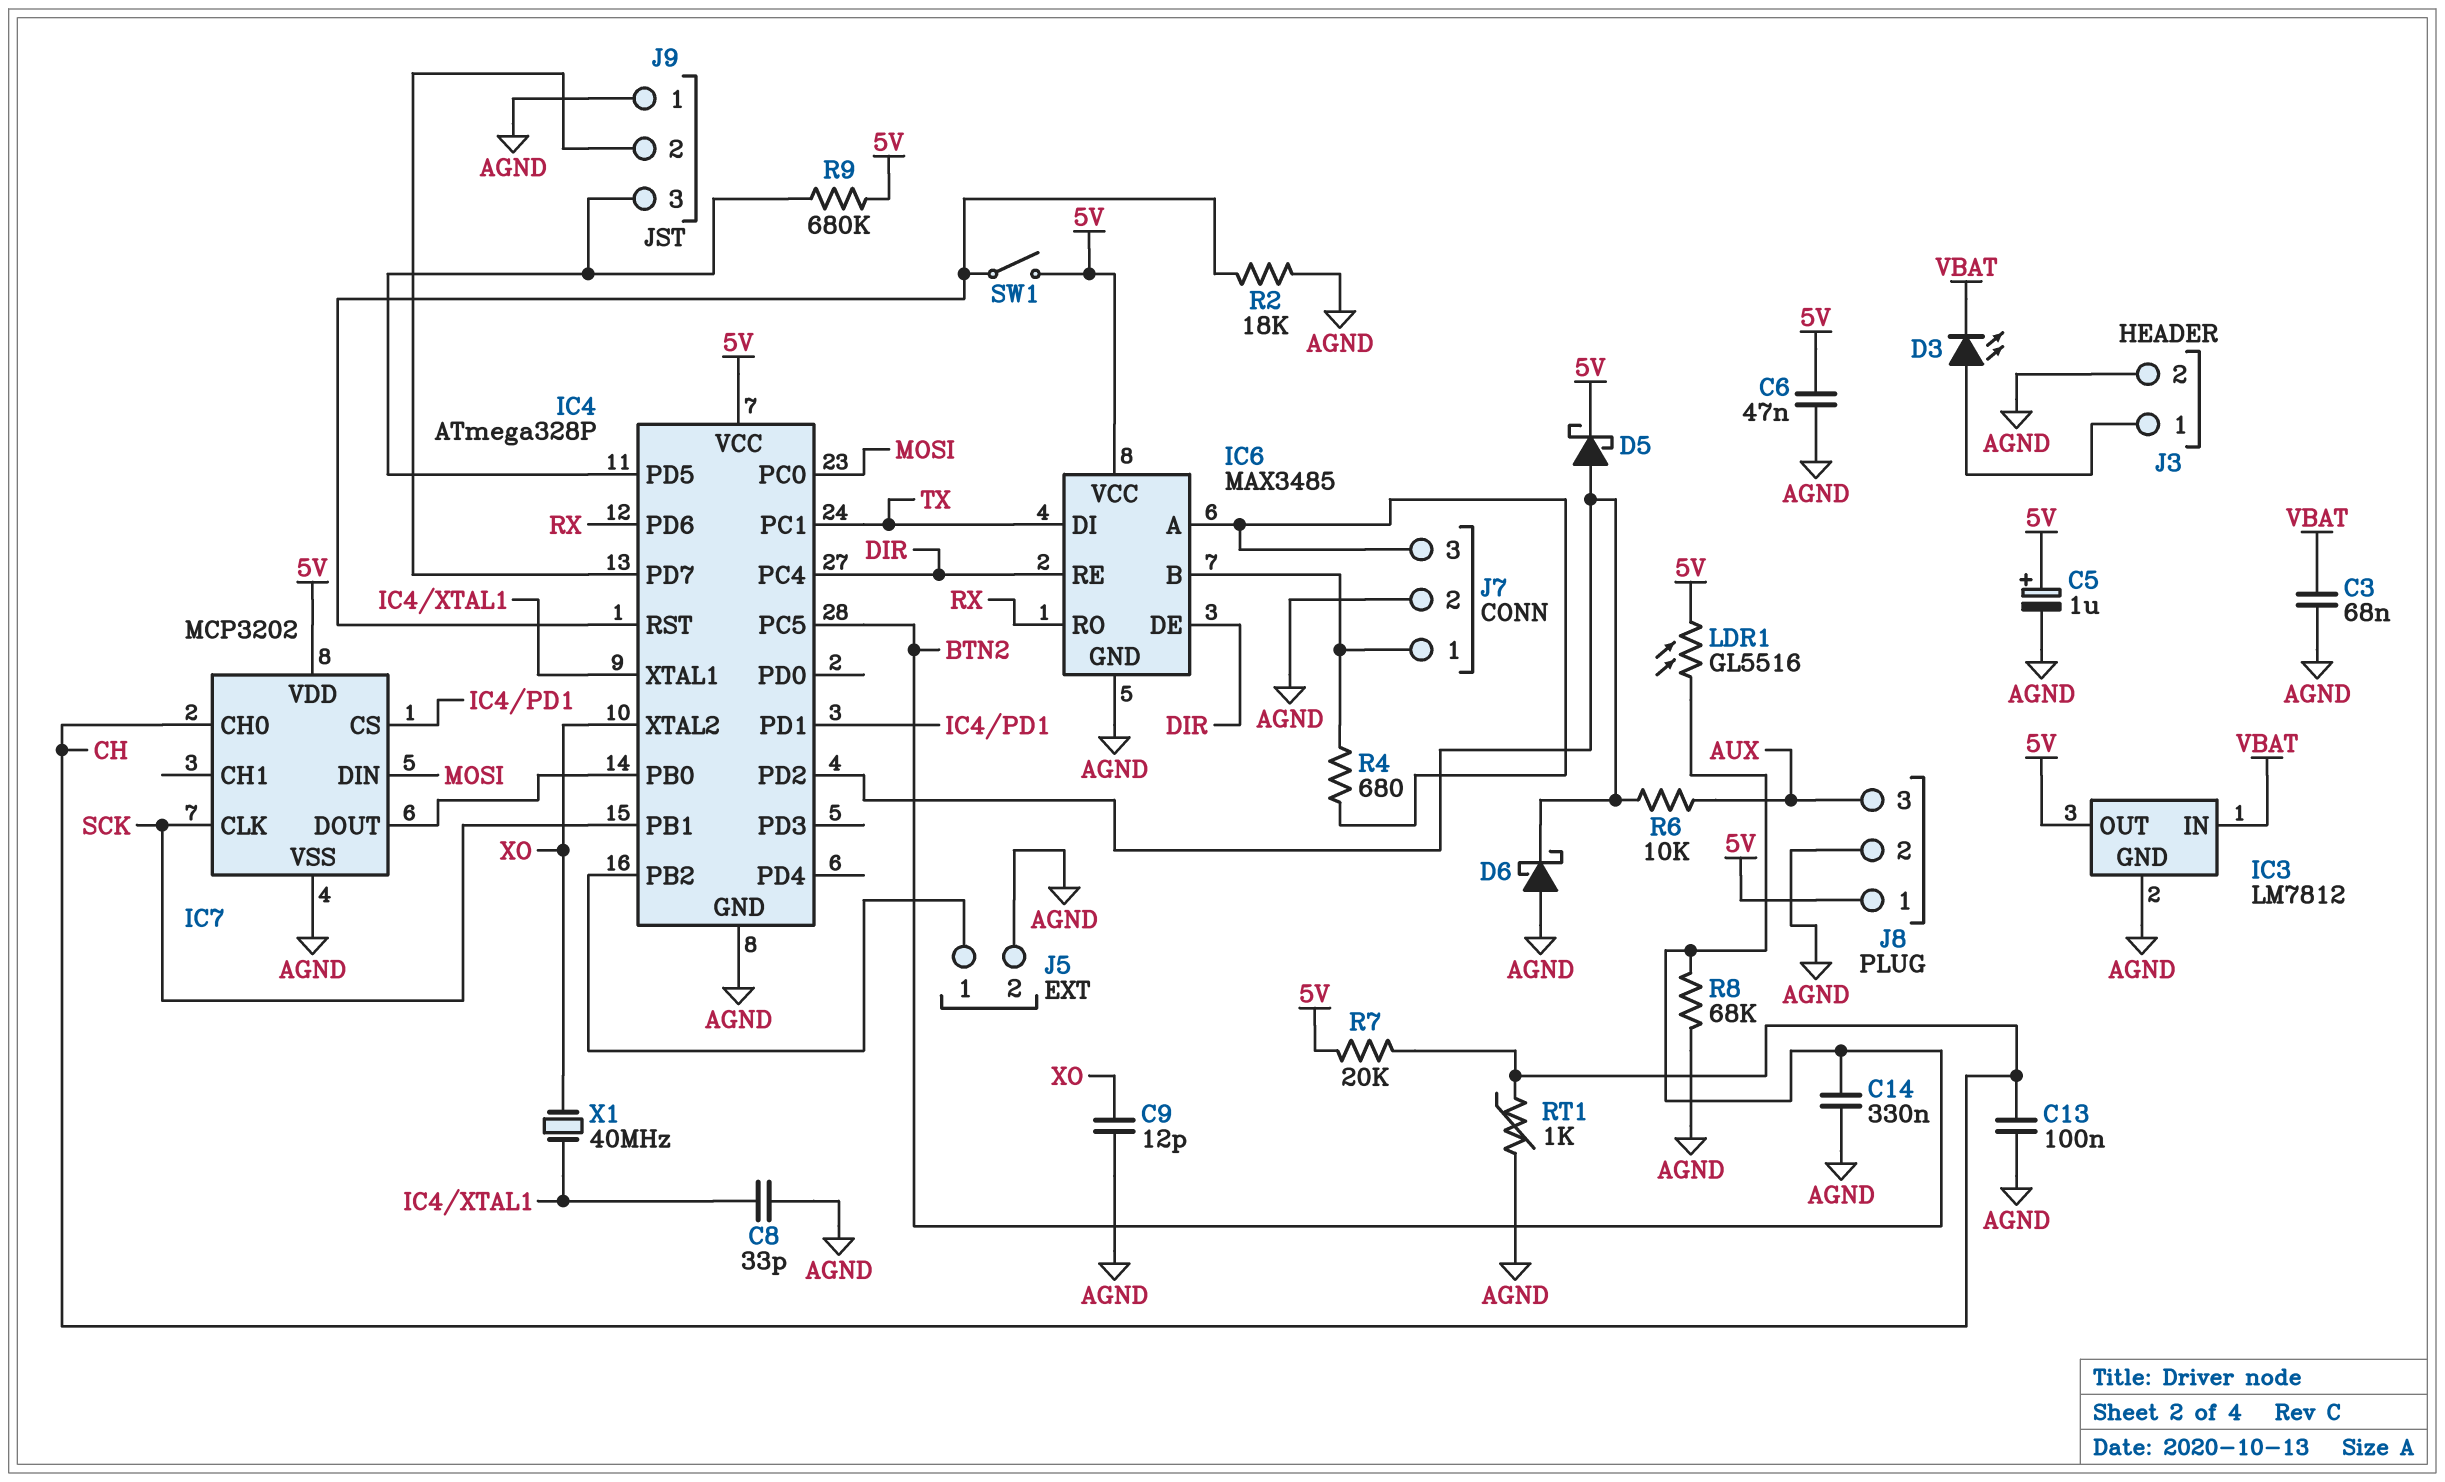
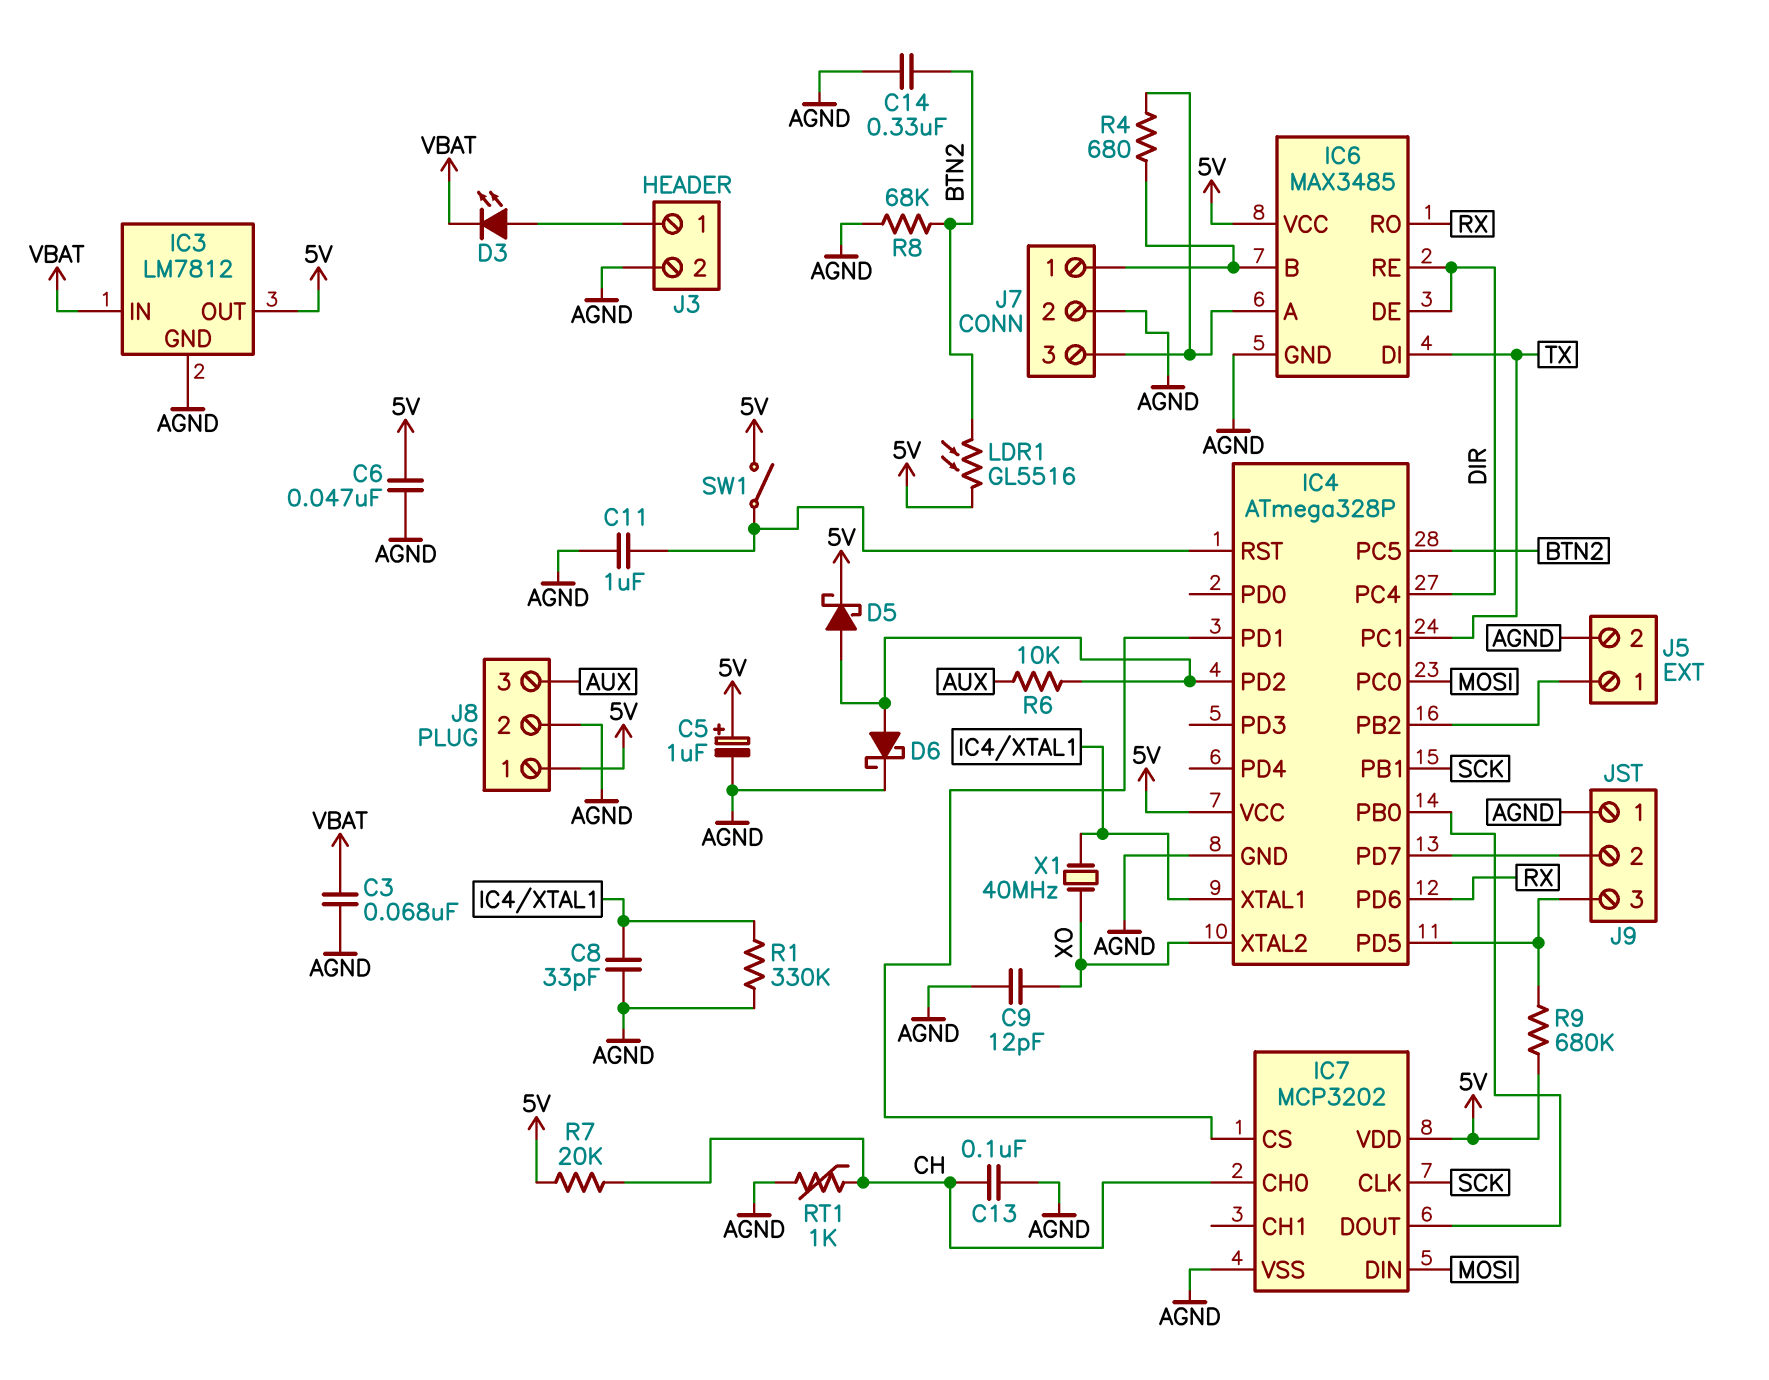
C11: none -> 1uF (AGND, IC4/RST)
D6: schottky (A AGND, K IC4/PD2) -> schottky (A IC4/PD2, K AGND)
R1: none -> 330k (AGND, IC4/XTAL1)
R2: 18k (AGND, IC4/RST) -> none

